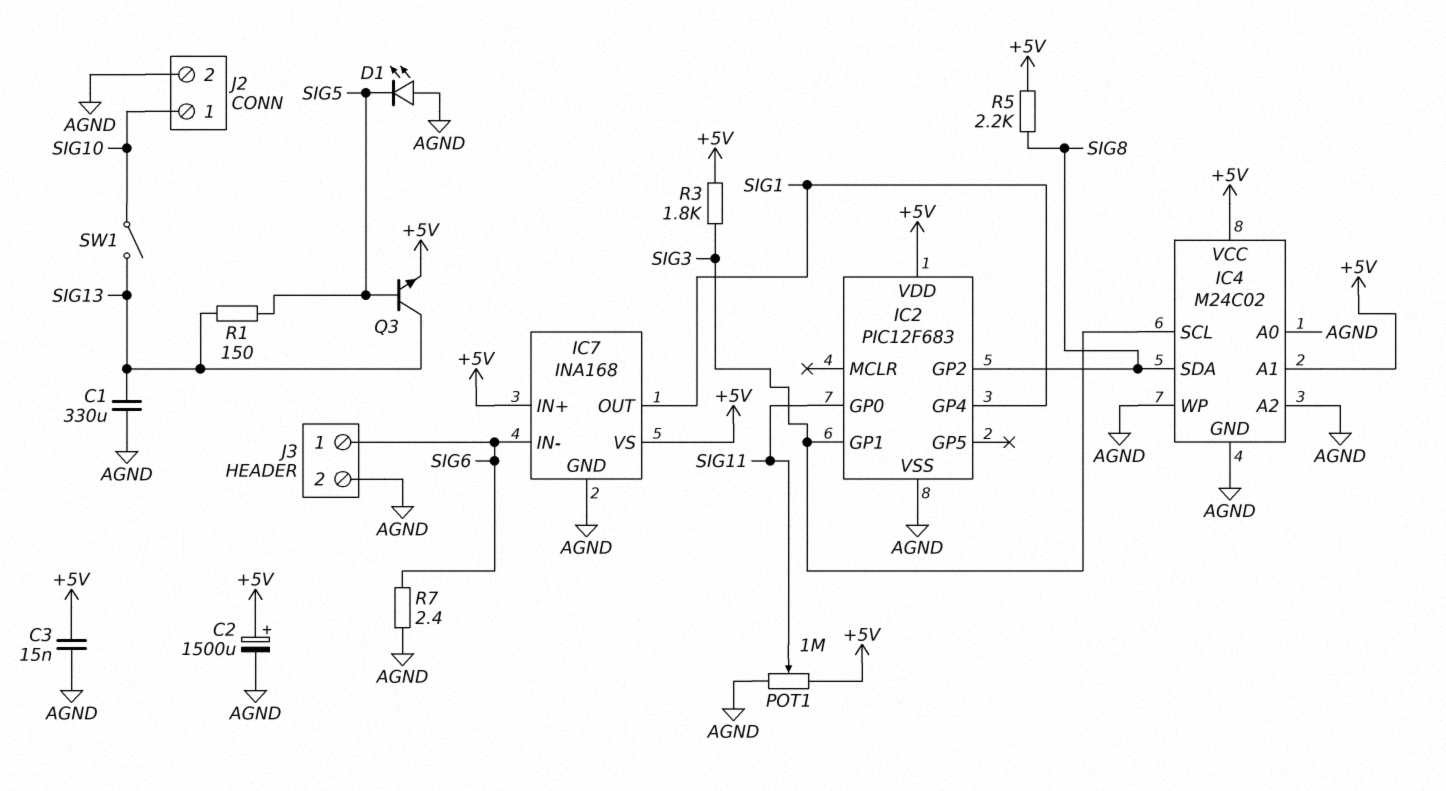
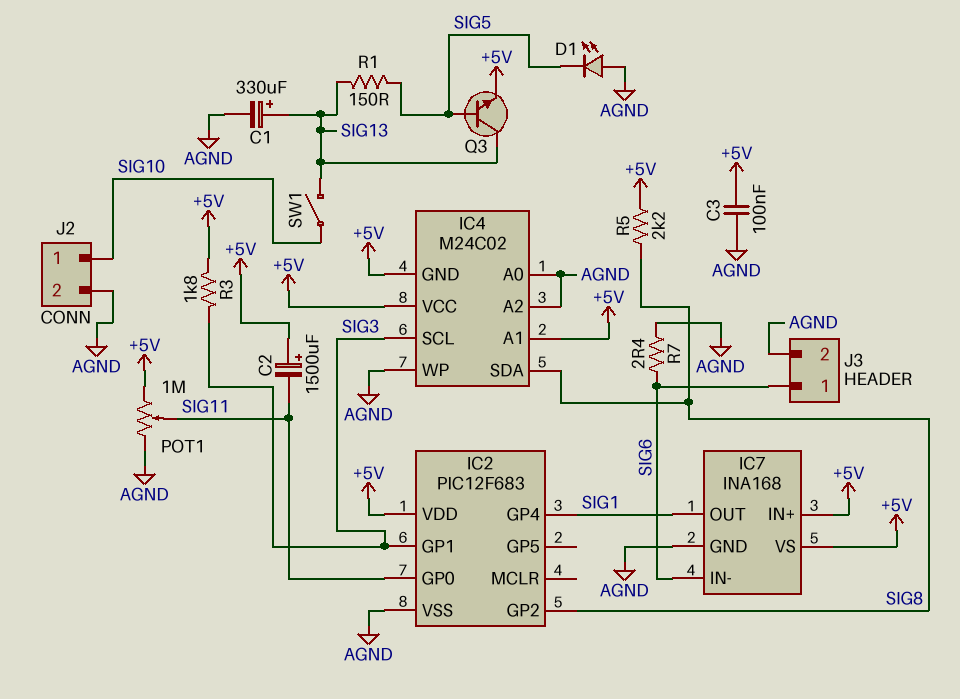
C1: 330uF (AGND, SIG13) -> 330uF (plus SIG13, minus AGND)
C2: 1500uF (plus +5V, minus AGND) -> 1500uF (plus +5V, minus SIG11)
C3: 15nF (+5V, AGND) -> 100nF (+5V, AGND)
IC4 pin GND: AGND -> +5V

